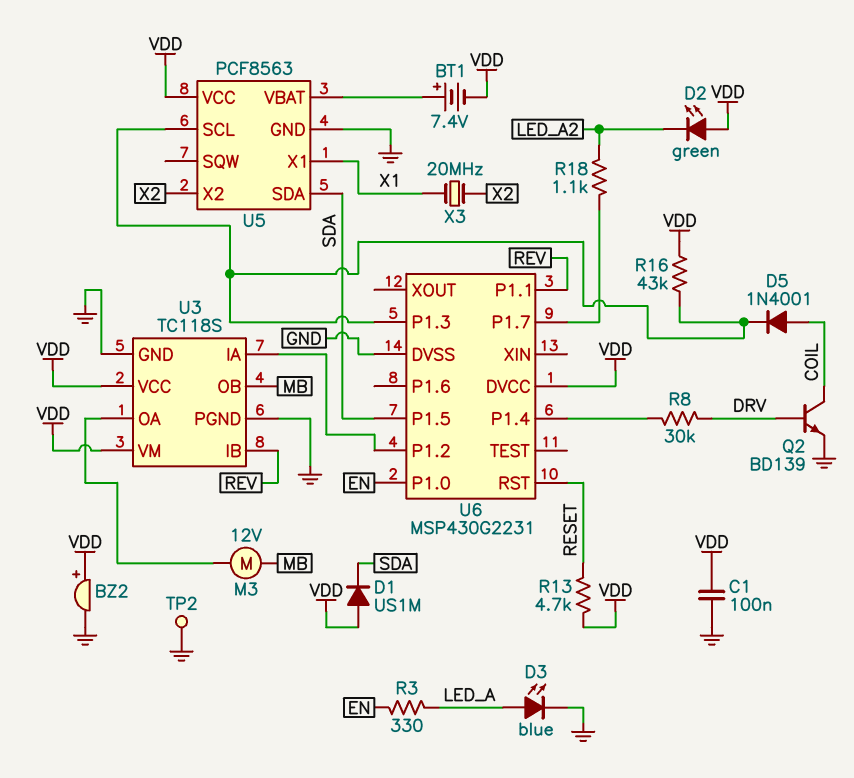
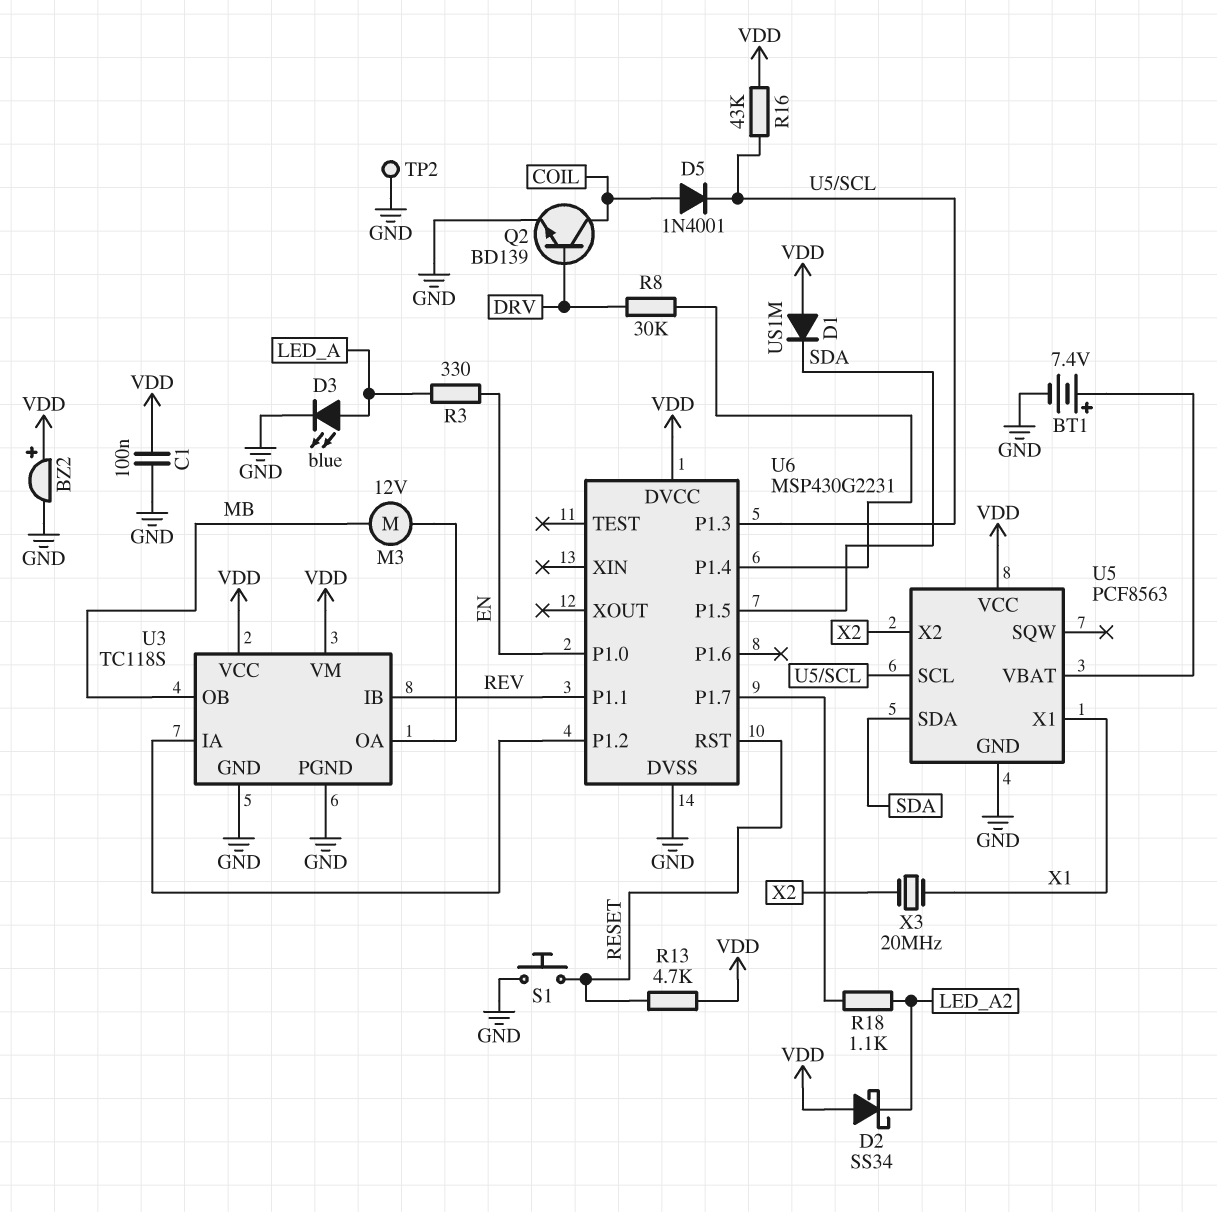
BT1: 7.4V (plus U5/VBAT, minus VDD) -> 7.4V (plus U5/VBAT, minus GND)
D2: LED green (A VDD, K LED_A2) -> schottky SS34 (A VDD, K LED_A2)
S1: none -> button (GND, RESET)

